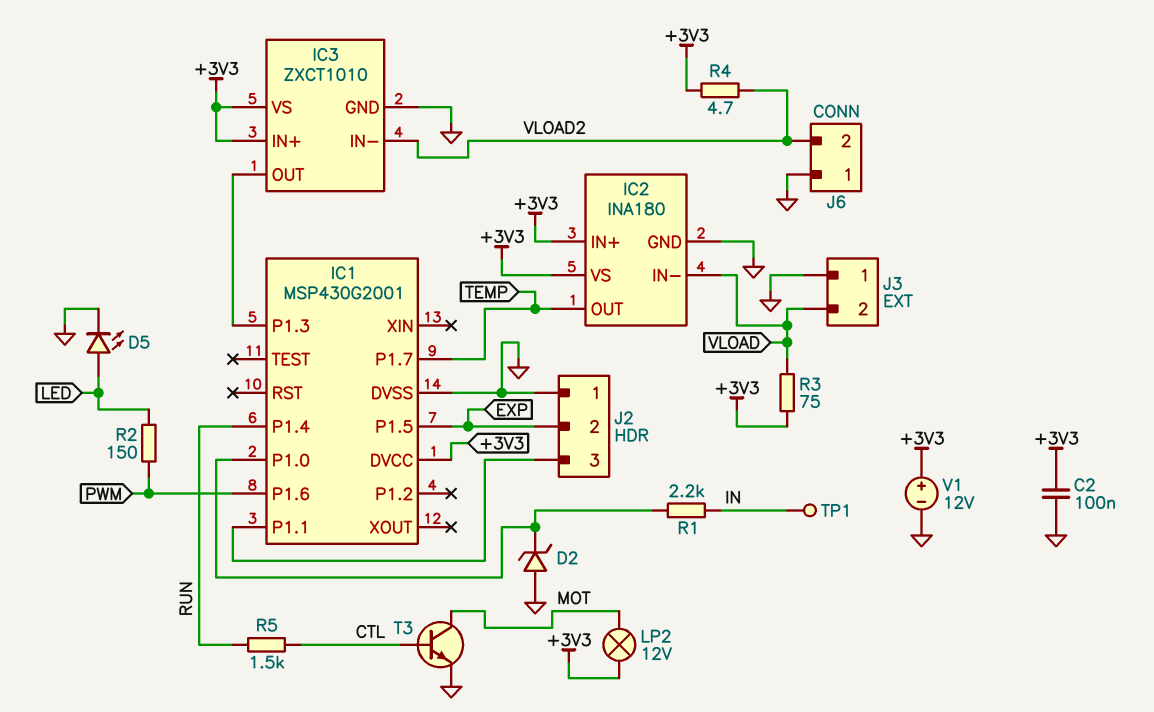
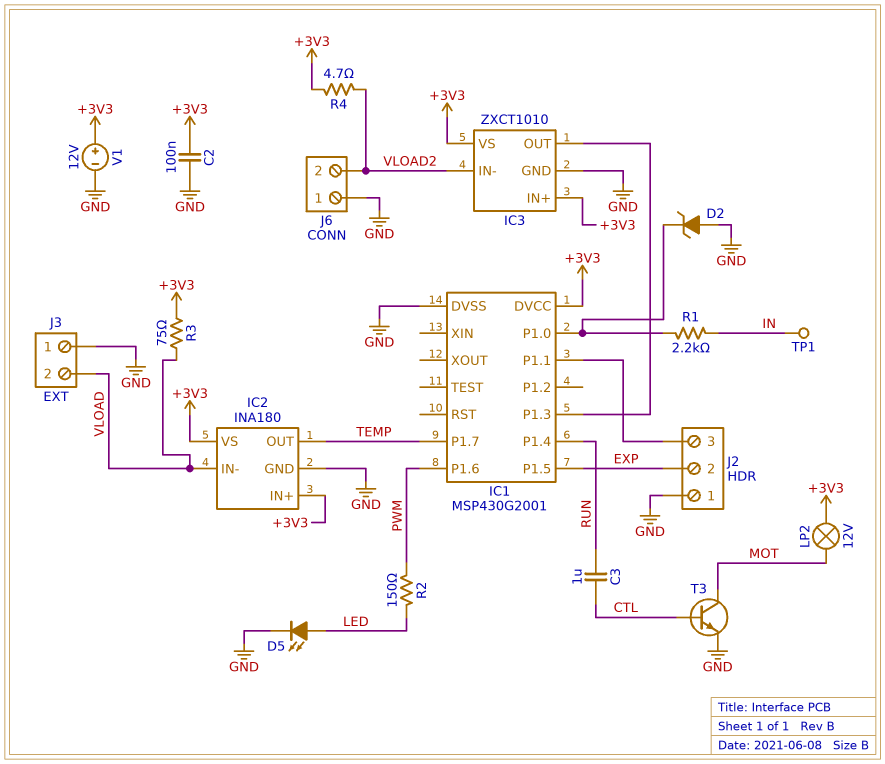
C3: none -> 1uF (CTL, RUN)
R5: 1.5k (CTL, RUN) -> none

